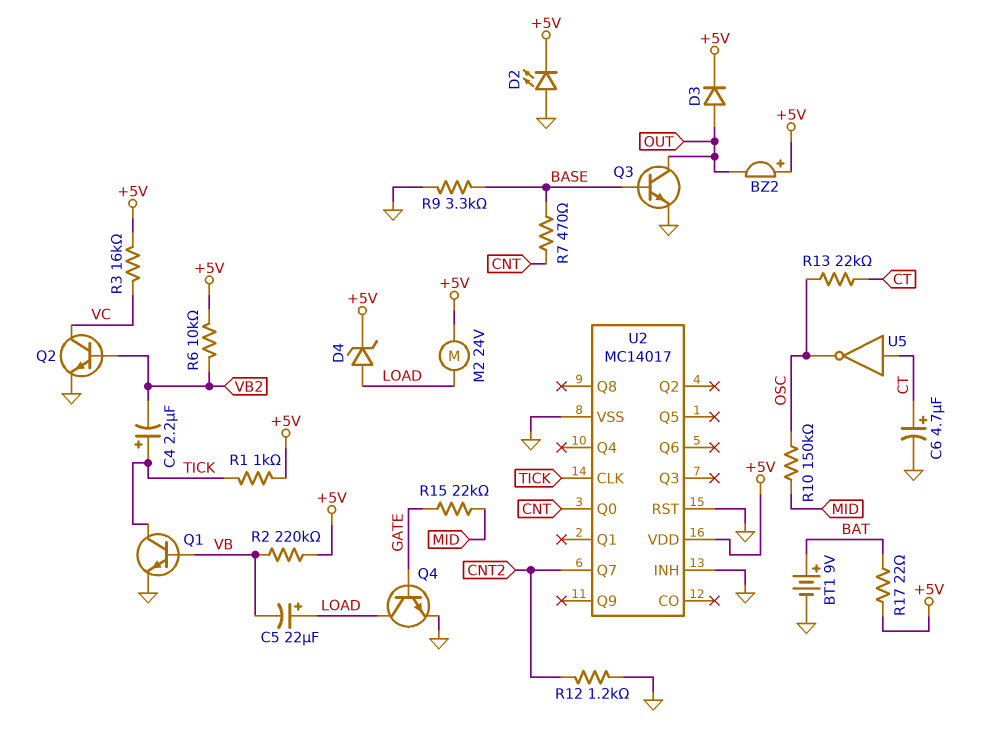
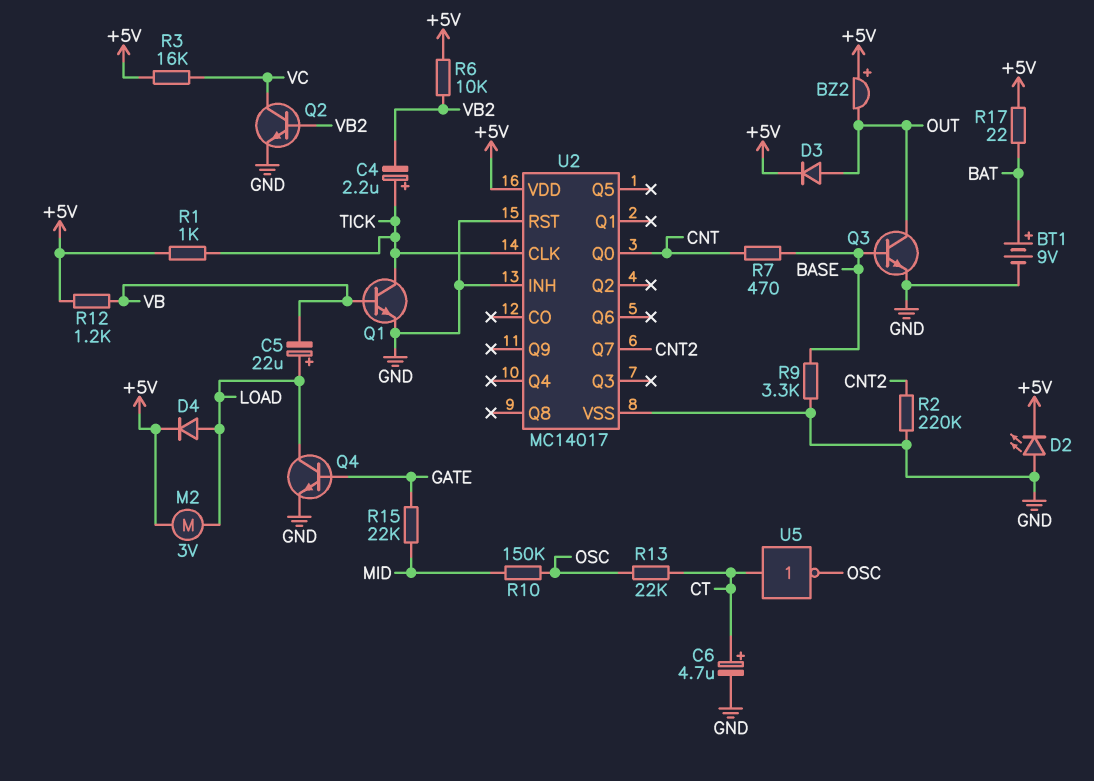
D4: zener (A LOAD, K +5V) -> diode (A LOAD, K +5V)
M2: motor 24V (+5V, LOAD) -> motor 3V (+5V, LOAD)
R2: 220k (+5V, VB) -> 220k (CNT2, GND)
R12: 1.2k (CNT2, GND) -> 1.2k (+5V, VB)

